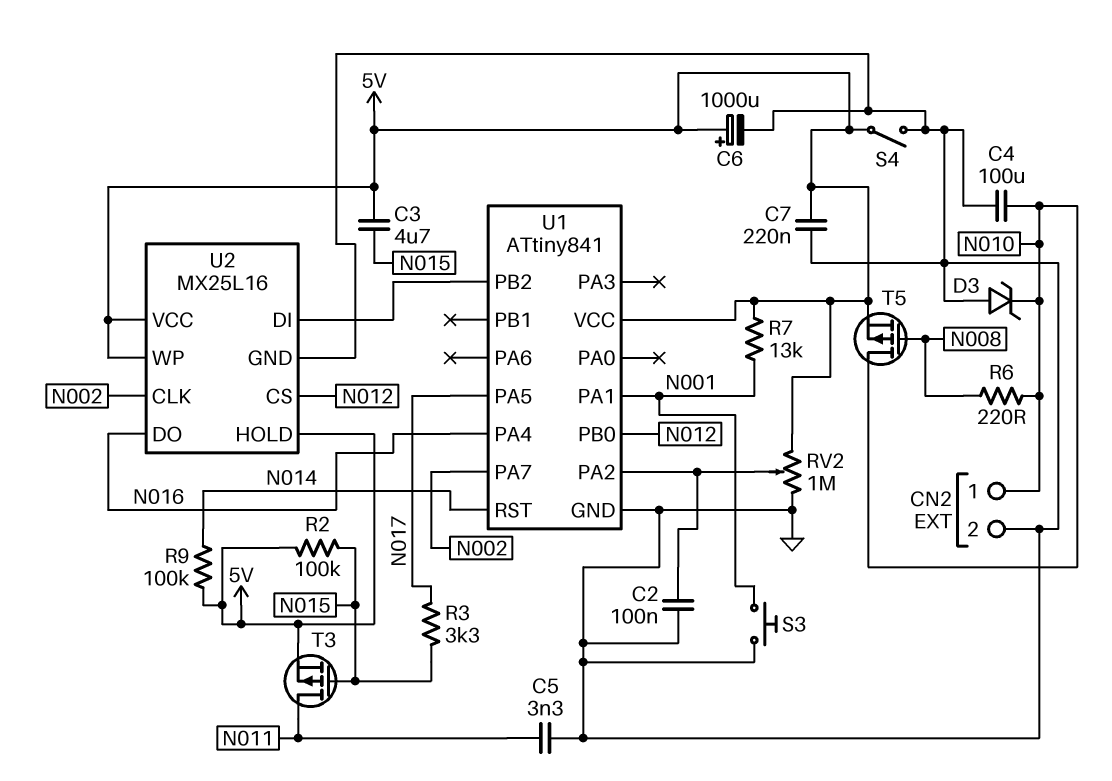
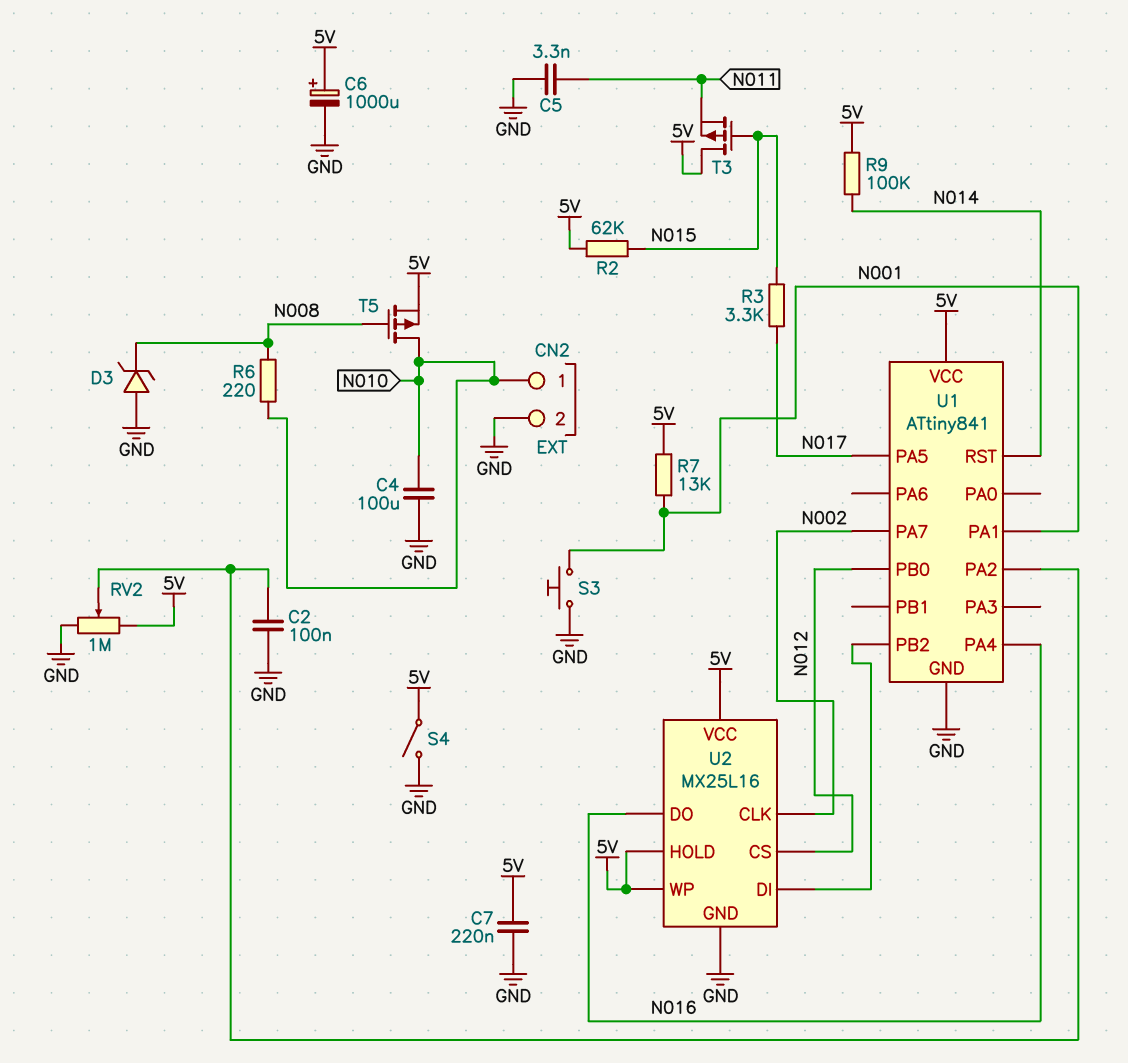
C3: 4.7uF (5V, N015) -> none
D3: zener (A GND, K N010) -> zener (A GND, K N008)
R2: 100k (5V, N015) -> 62k (5V, N015)
T3: PMOS (G N015, D N011, S 5V) -> PMOS (G N015, D 5V, S N011)

